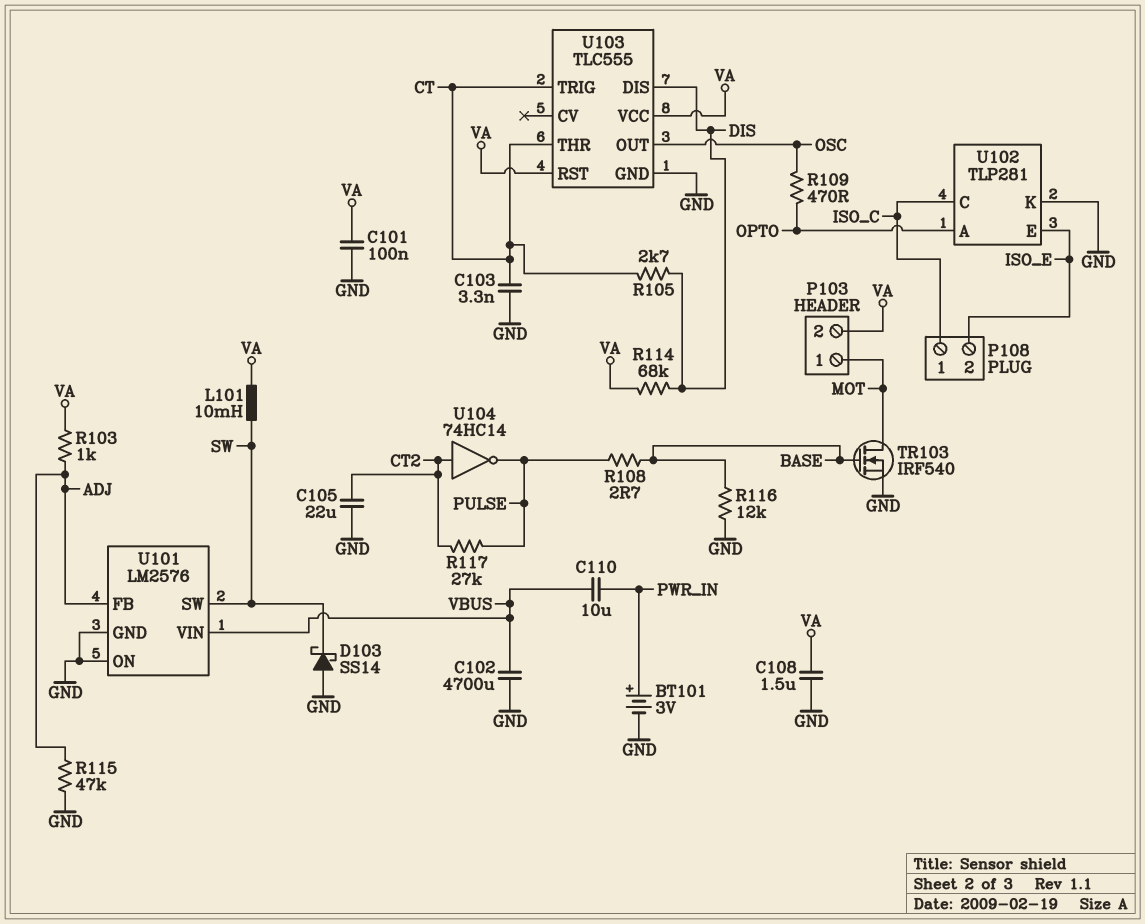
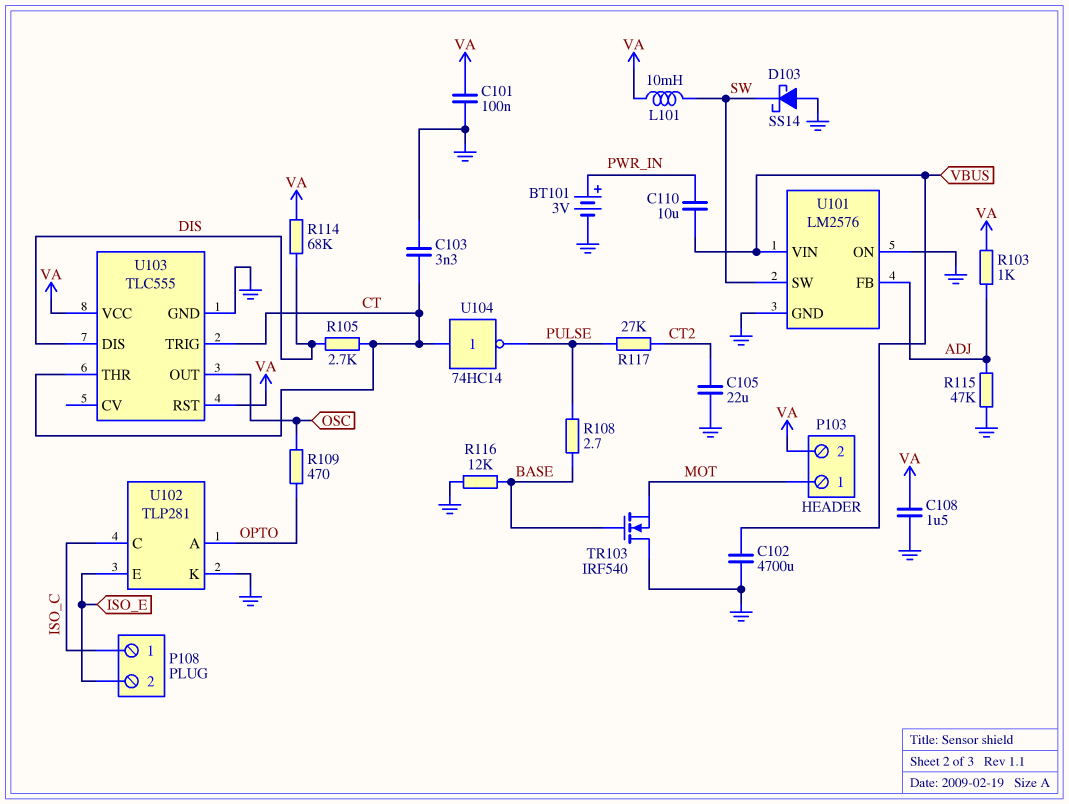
TR103: NMOS IRF540 (G BASE, D MOT, S GND) -> NMOS IRF540 (G BASE, D GND, S MOT)
U104: NOT 74HC14 (in CT2, out PULSE) -> NOT 74HC14 (in CT, out PULSE)

